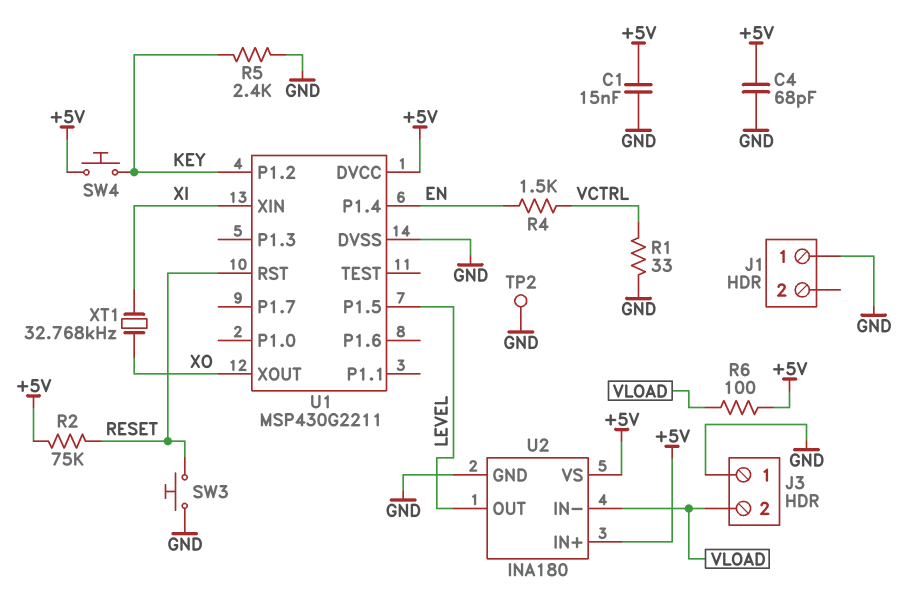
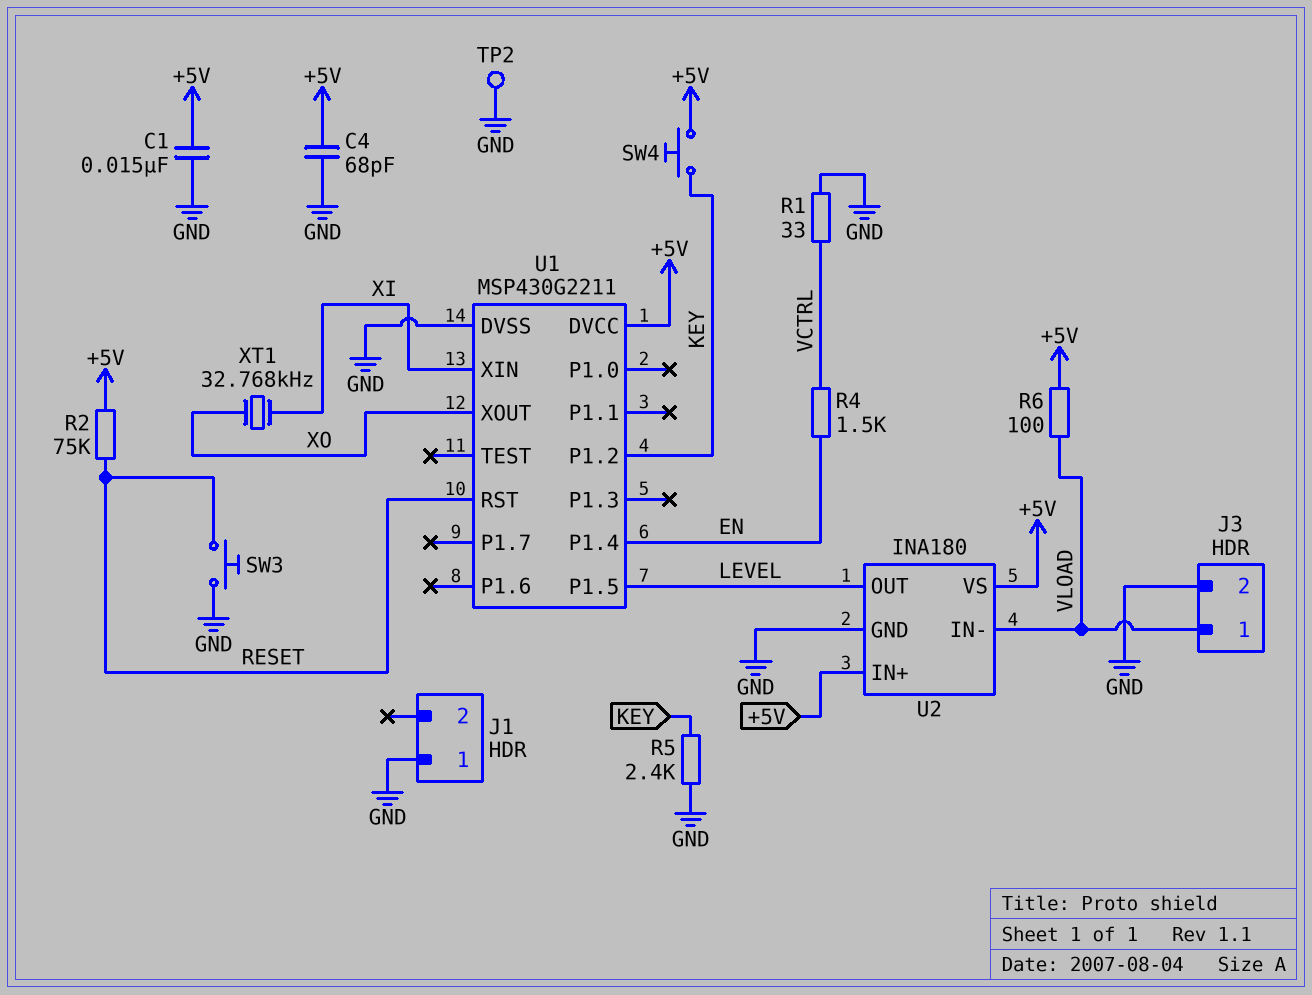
J3 pin 1: GND -> VLOAD
J3 pin 2: VLOAD -> GND

